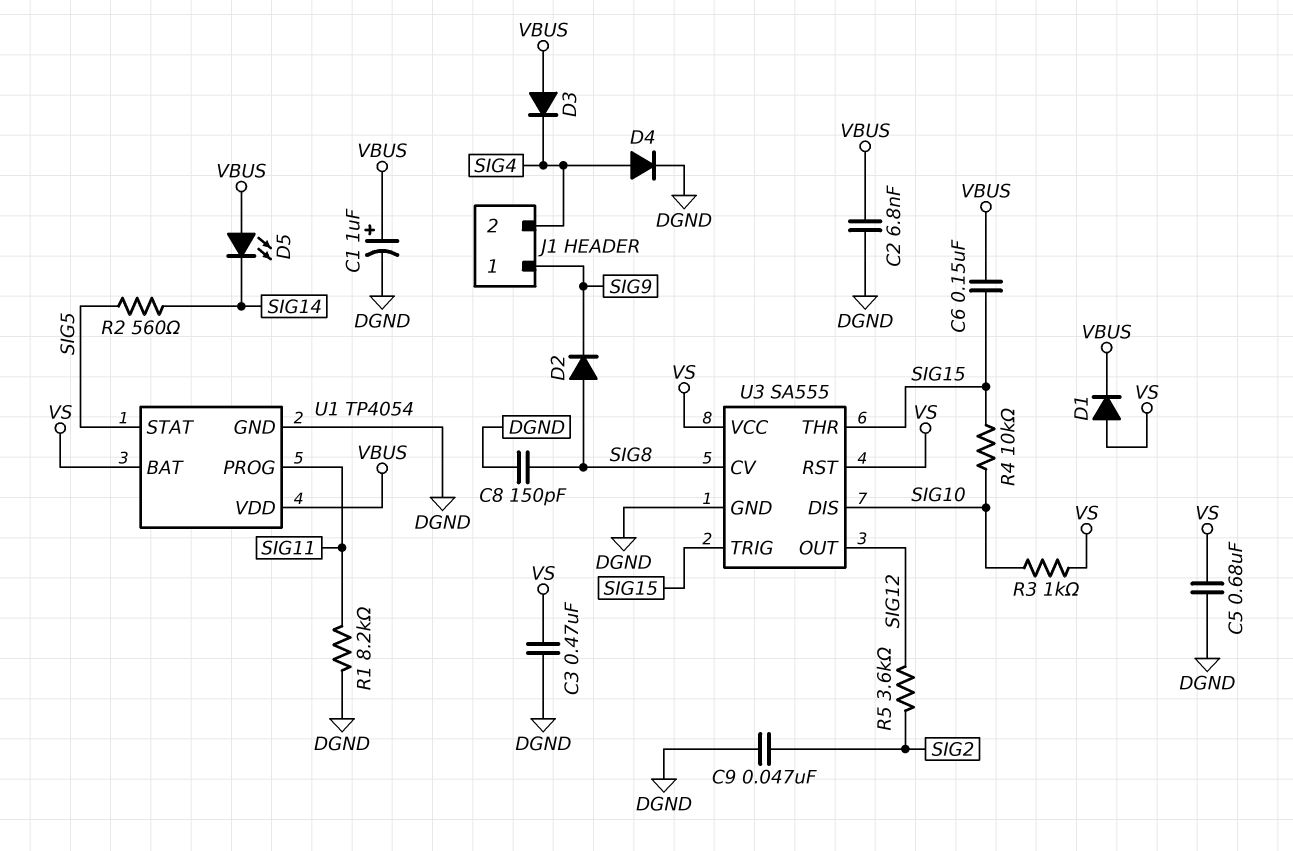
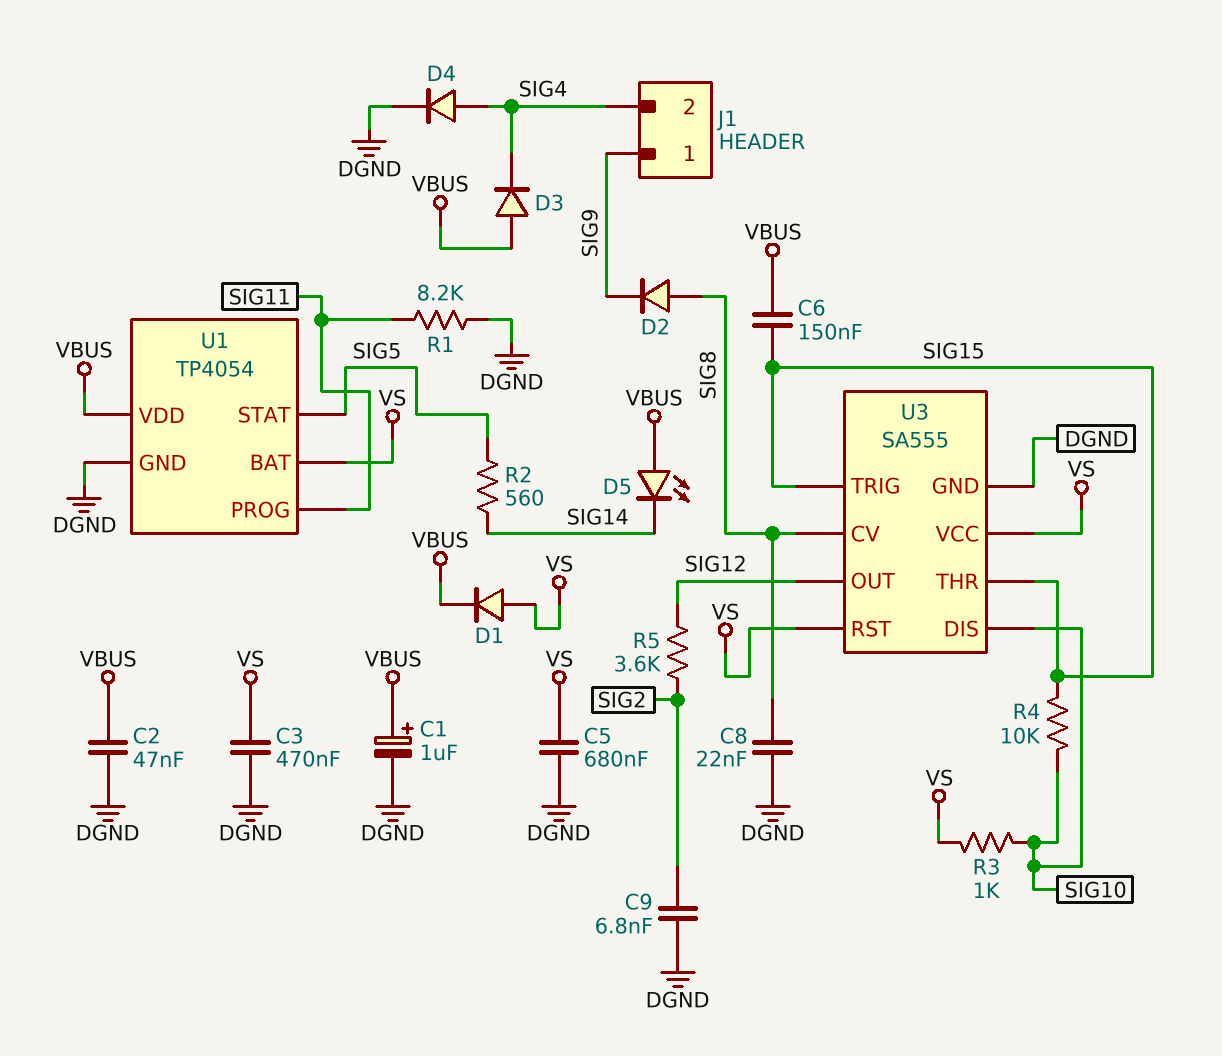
C2: 6.8nF (DGND, VBUS) -> 47nF (DGND, VBUS)
C8: 150pF (DGND, SIG8) -> 22nF (DGND, SIG8)
C9: 47nF (DGND, SIG2) -> 6.8nF (DGND, SIG2)

